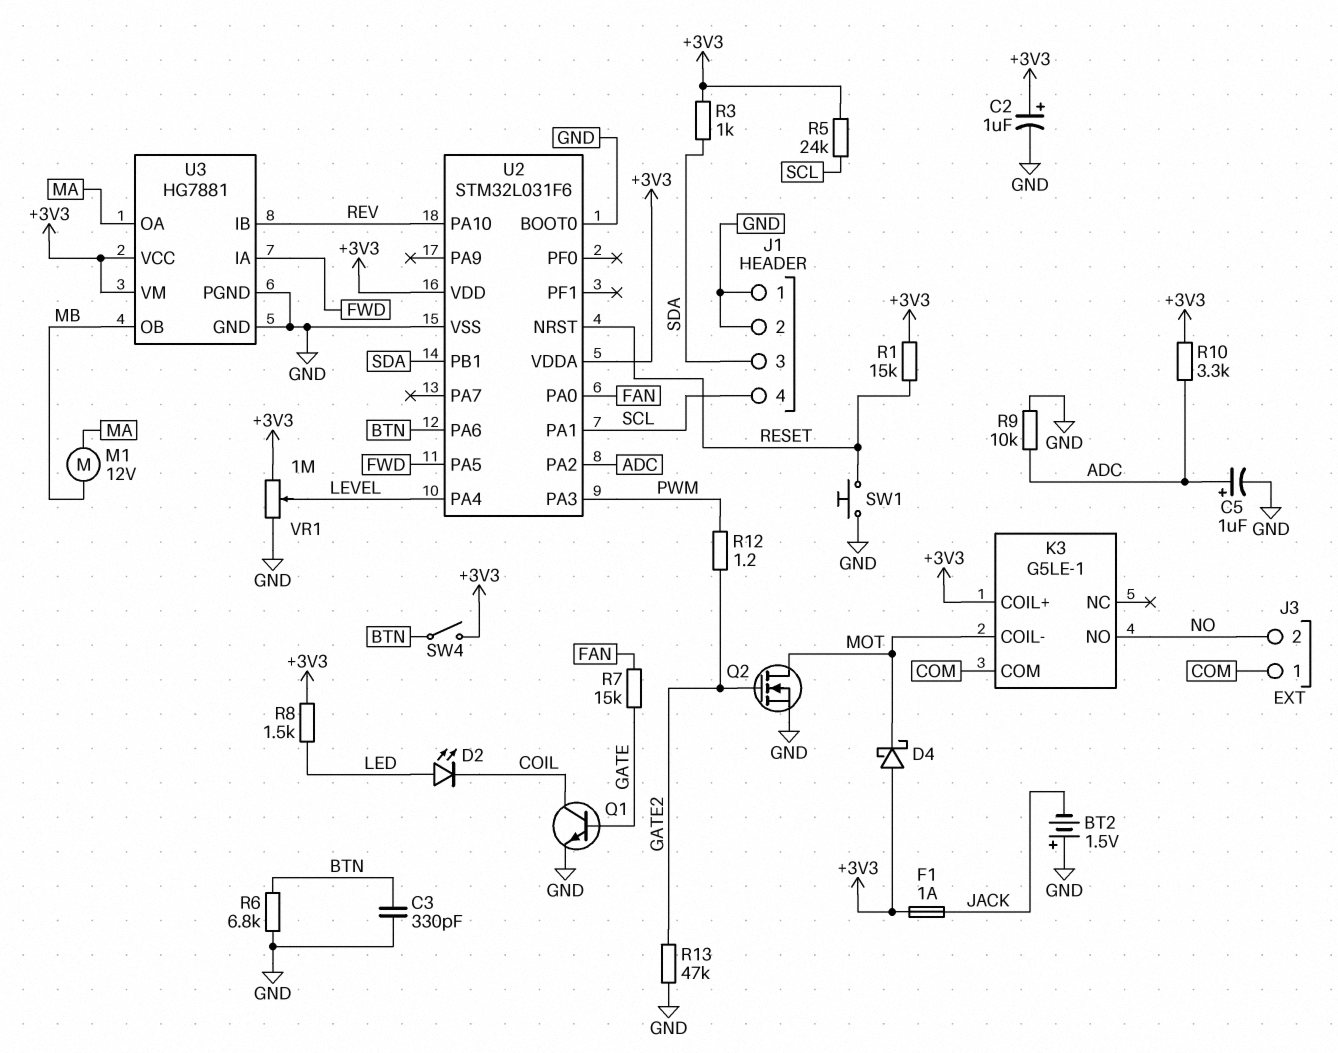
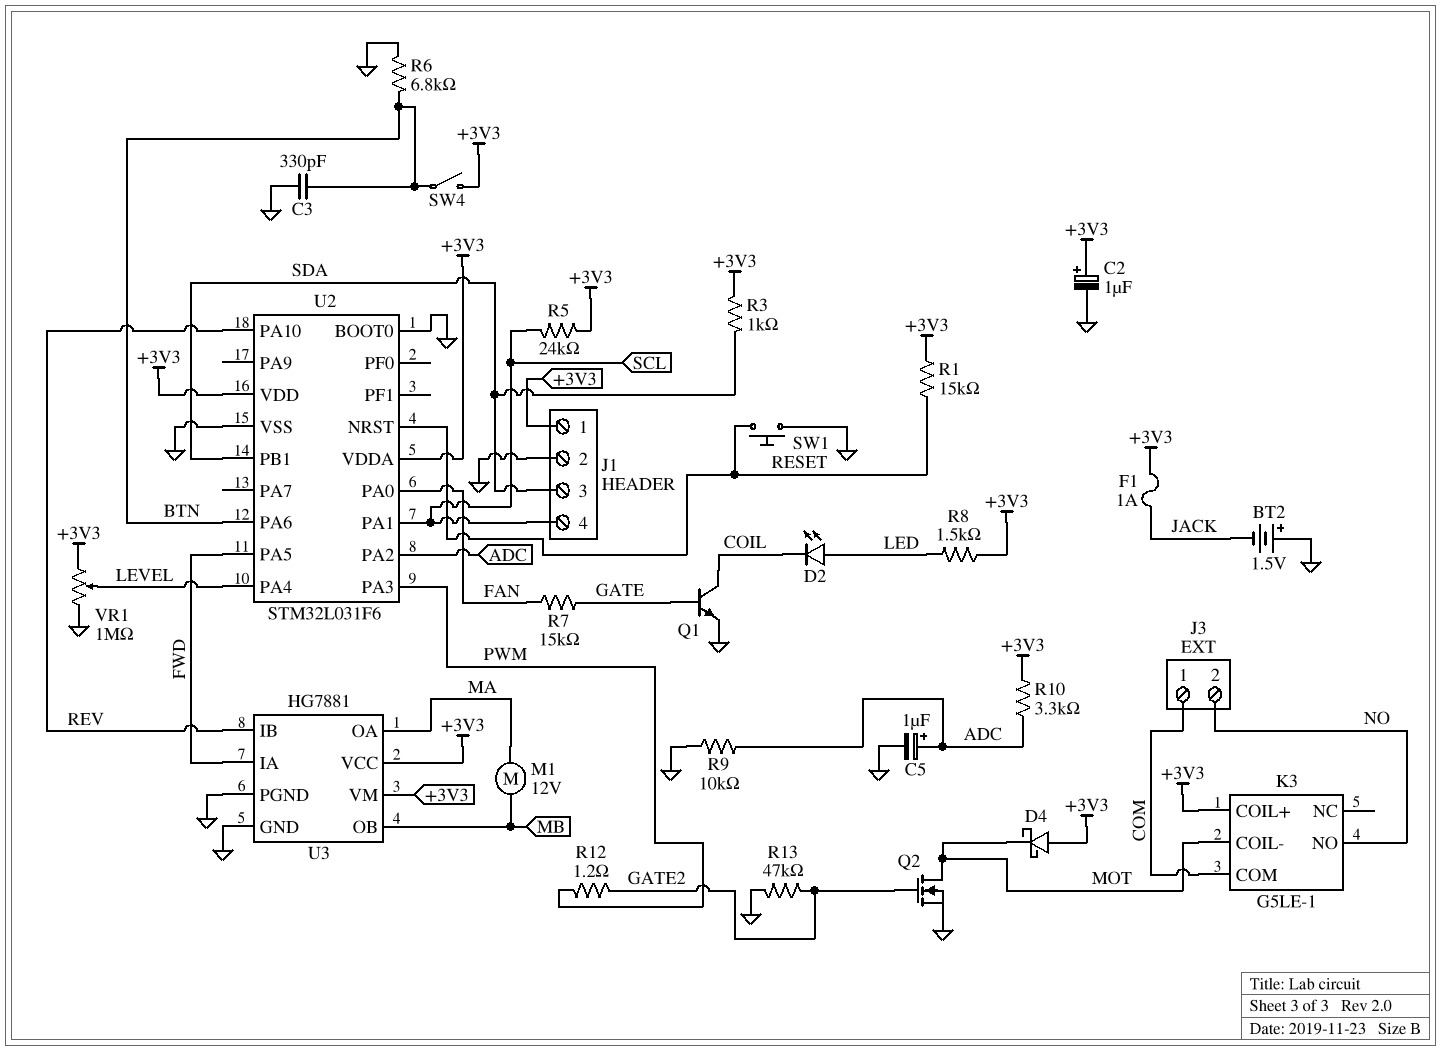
J1 pin 1: GND -> +3V3

